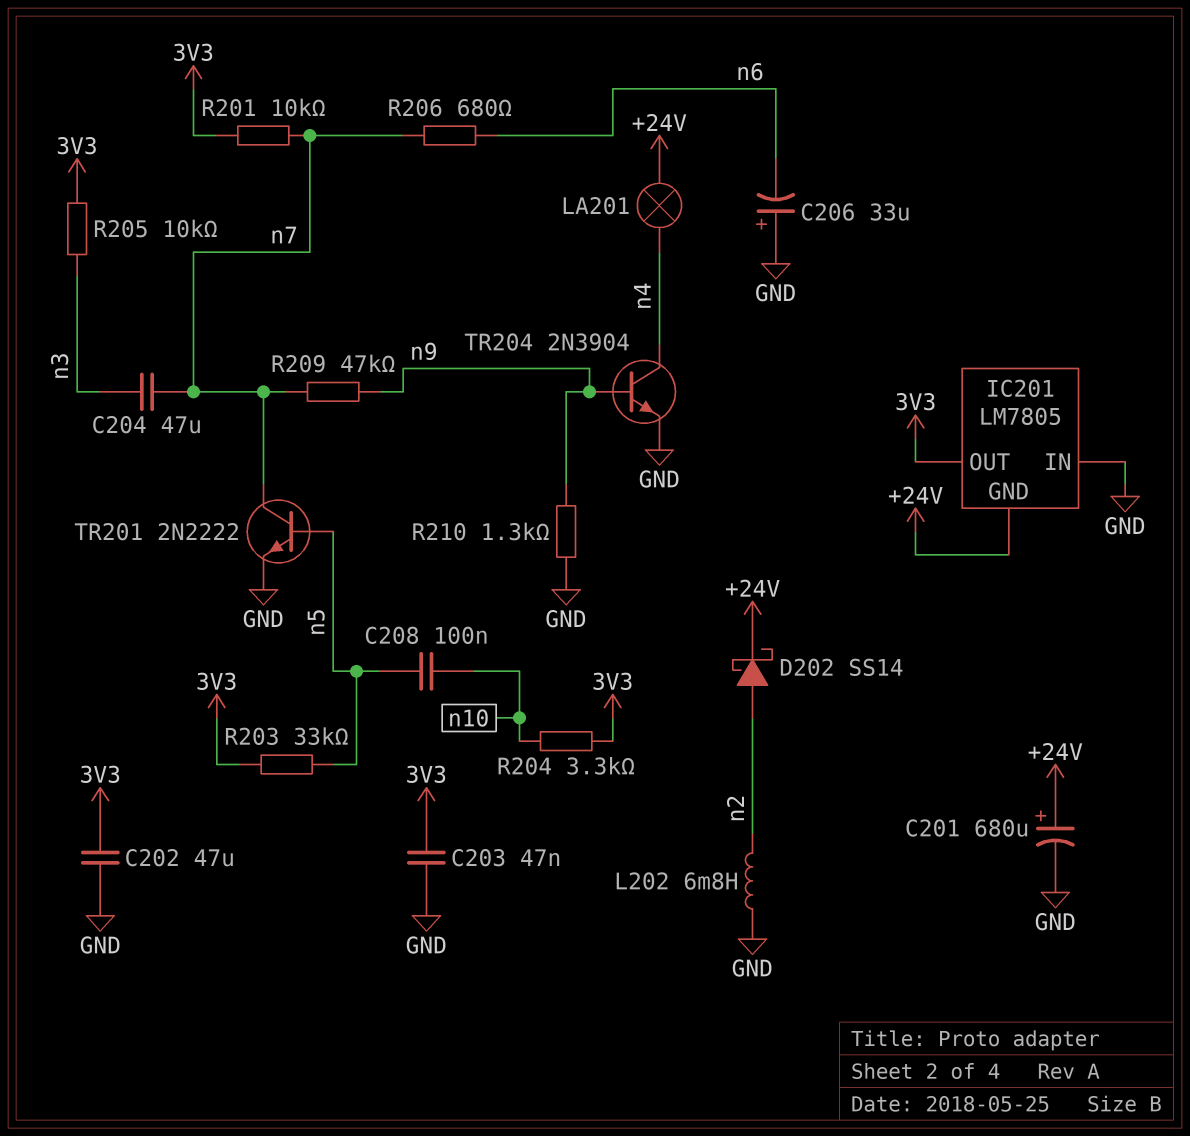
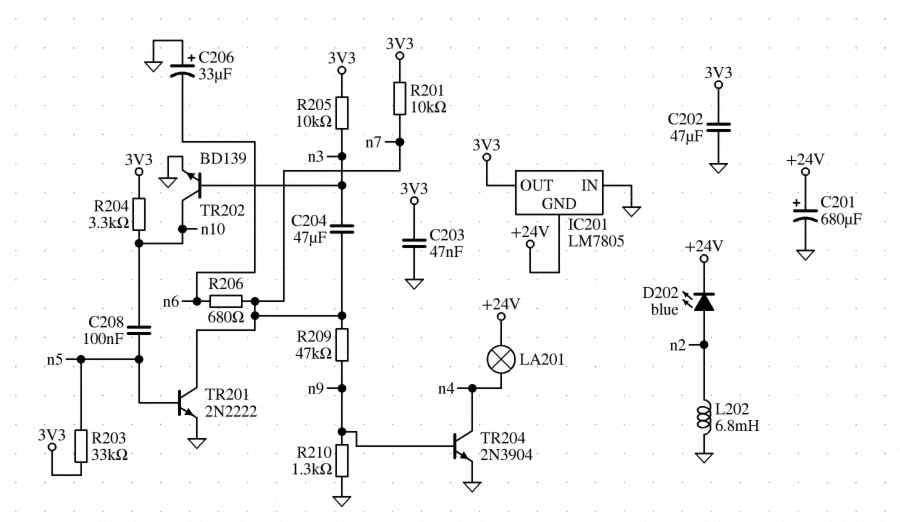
D202: schottky SS14 (A n2, K +24V) -> LED blue (A n2, K +24V)
TR202: none -> NPN BD139 (B n3, C n10, E GND)

